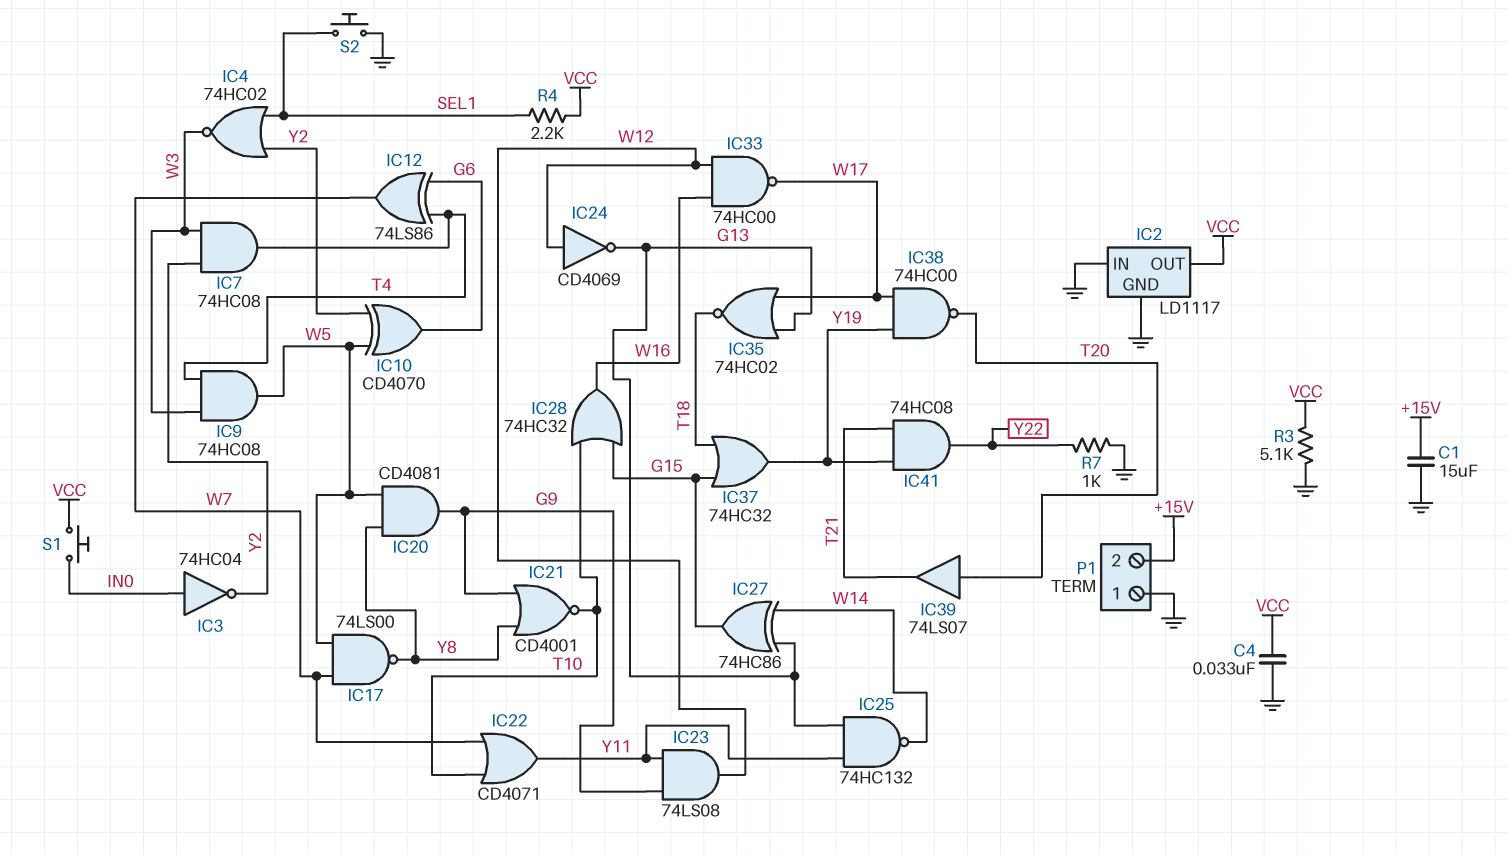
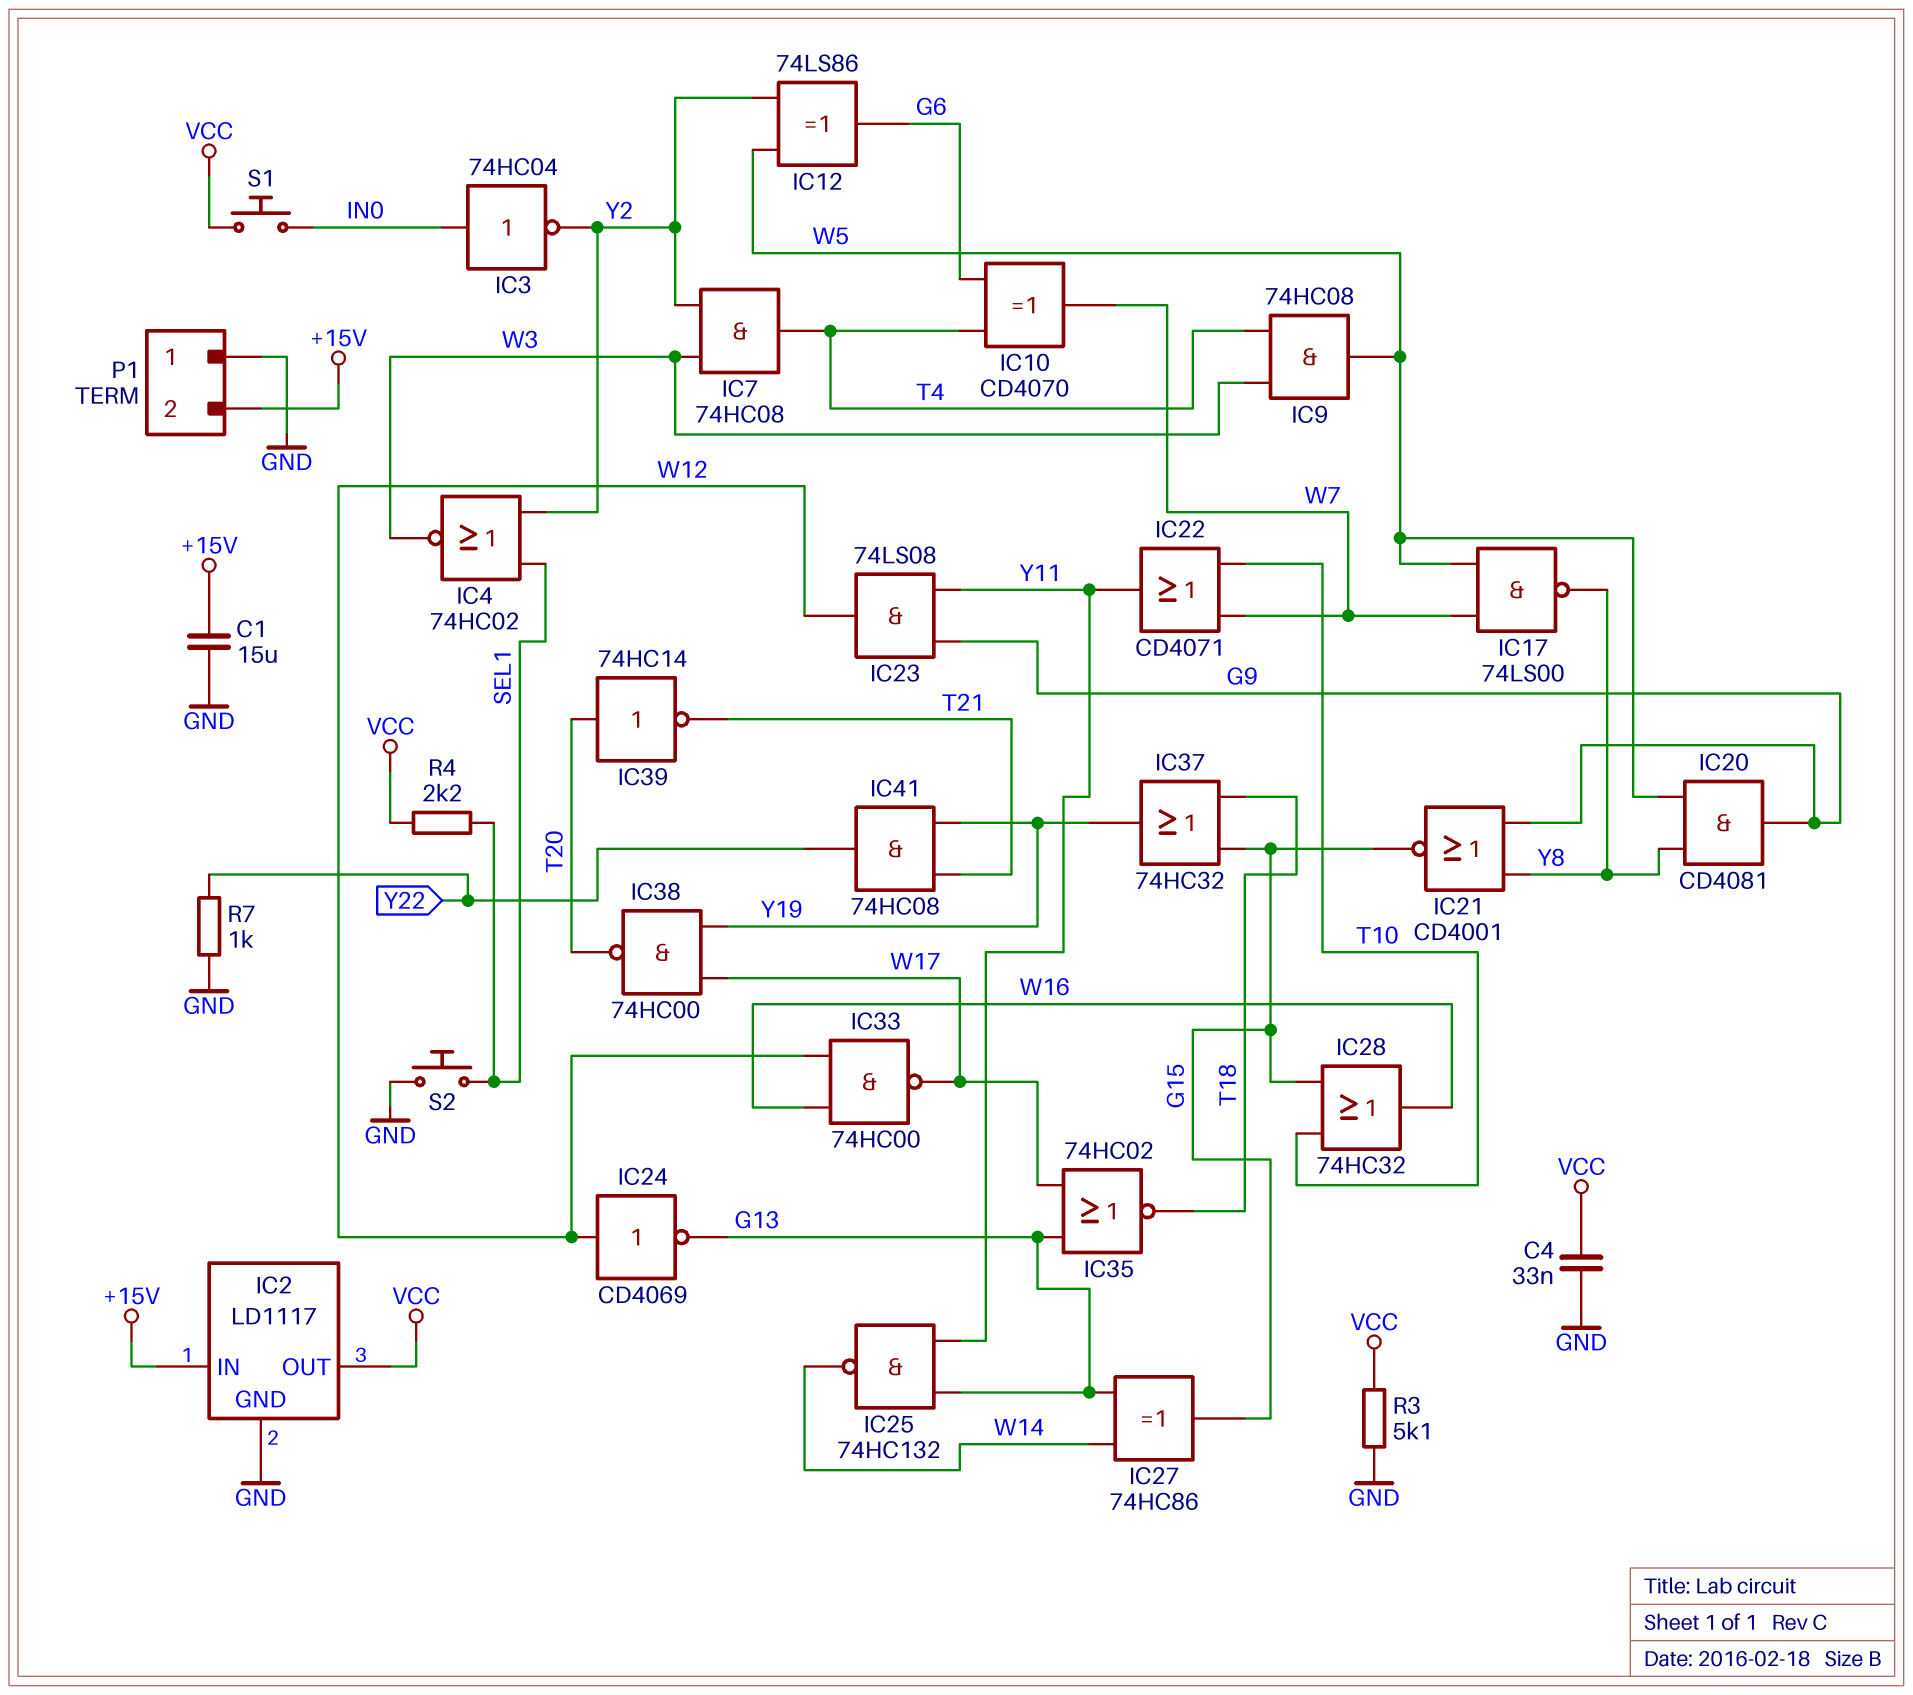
IC2 pin IN: GND -> +15V
IC10: XOR CD4070 (in W5, in Y2, out G6) -> XOR CD4070 (in G6, in T4, out W7)
IC12: XOR 74LS86 (in G6, in T4, out W7) -> XOR 74LS86 (in W5, in Y2, out G6)
IC21: NOR CD4001 (in G9, in Y8, out T10) -> NOR CD4001 (in G9, in Y8, out G15)
IC39: buffer 74LS07 (in T20, out T21) -> NOT 74HC14 (in T20, out T21)

